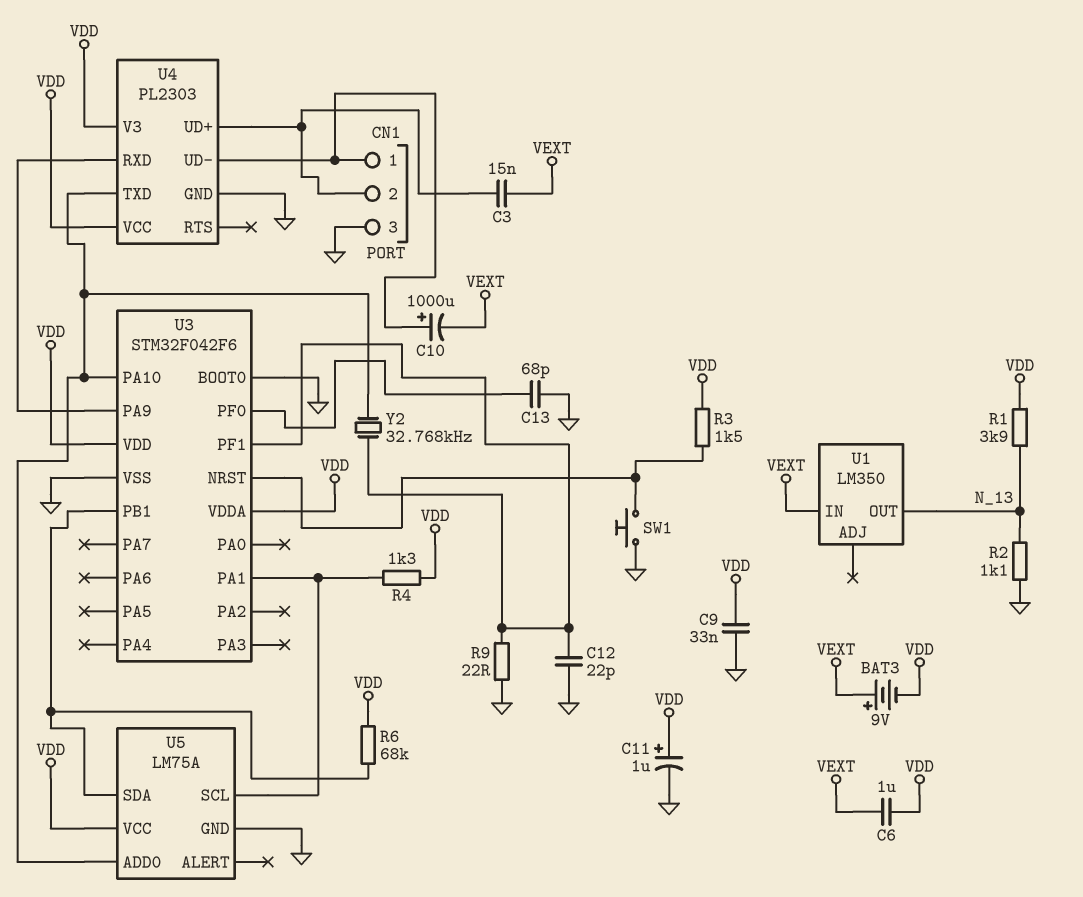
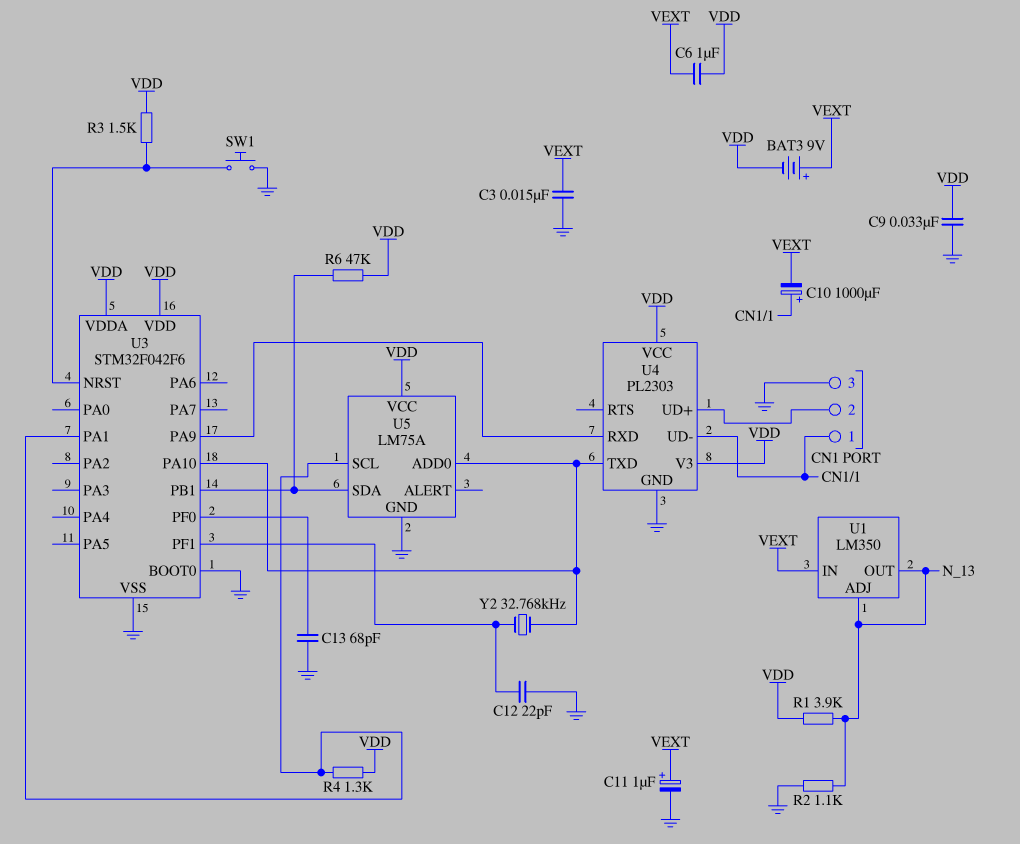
C3: 15nF (CN1/2, VEXT) -> 15nF (GND, VEXT)
C11: 1uF (plus VDD, minus GND) -> 1uF (plus VEXT, minus GND)
R6: 68k (U3/PB1, VDD) -> 47k (U3/PB1, VDD)
R9: 22 (GND, U3/PF1) -> none
U1 pin ADJ: none -> N_13

